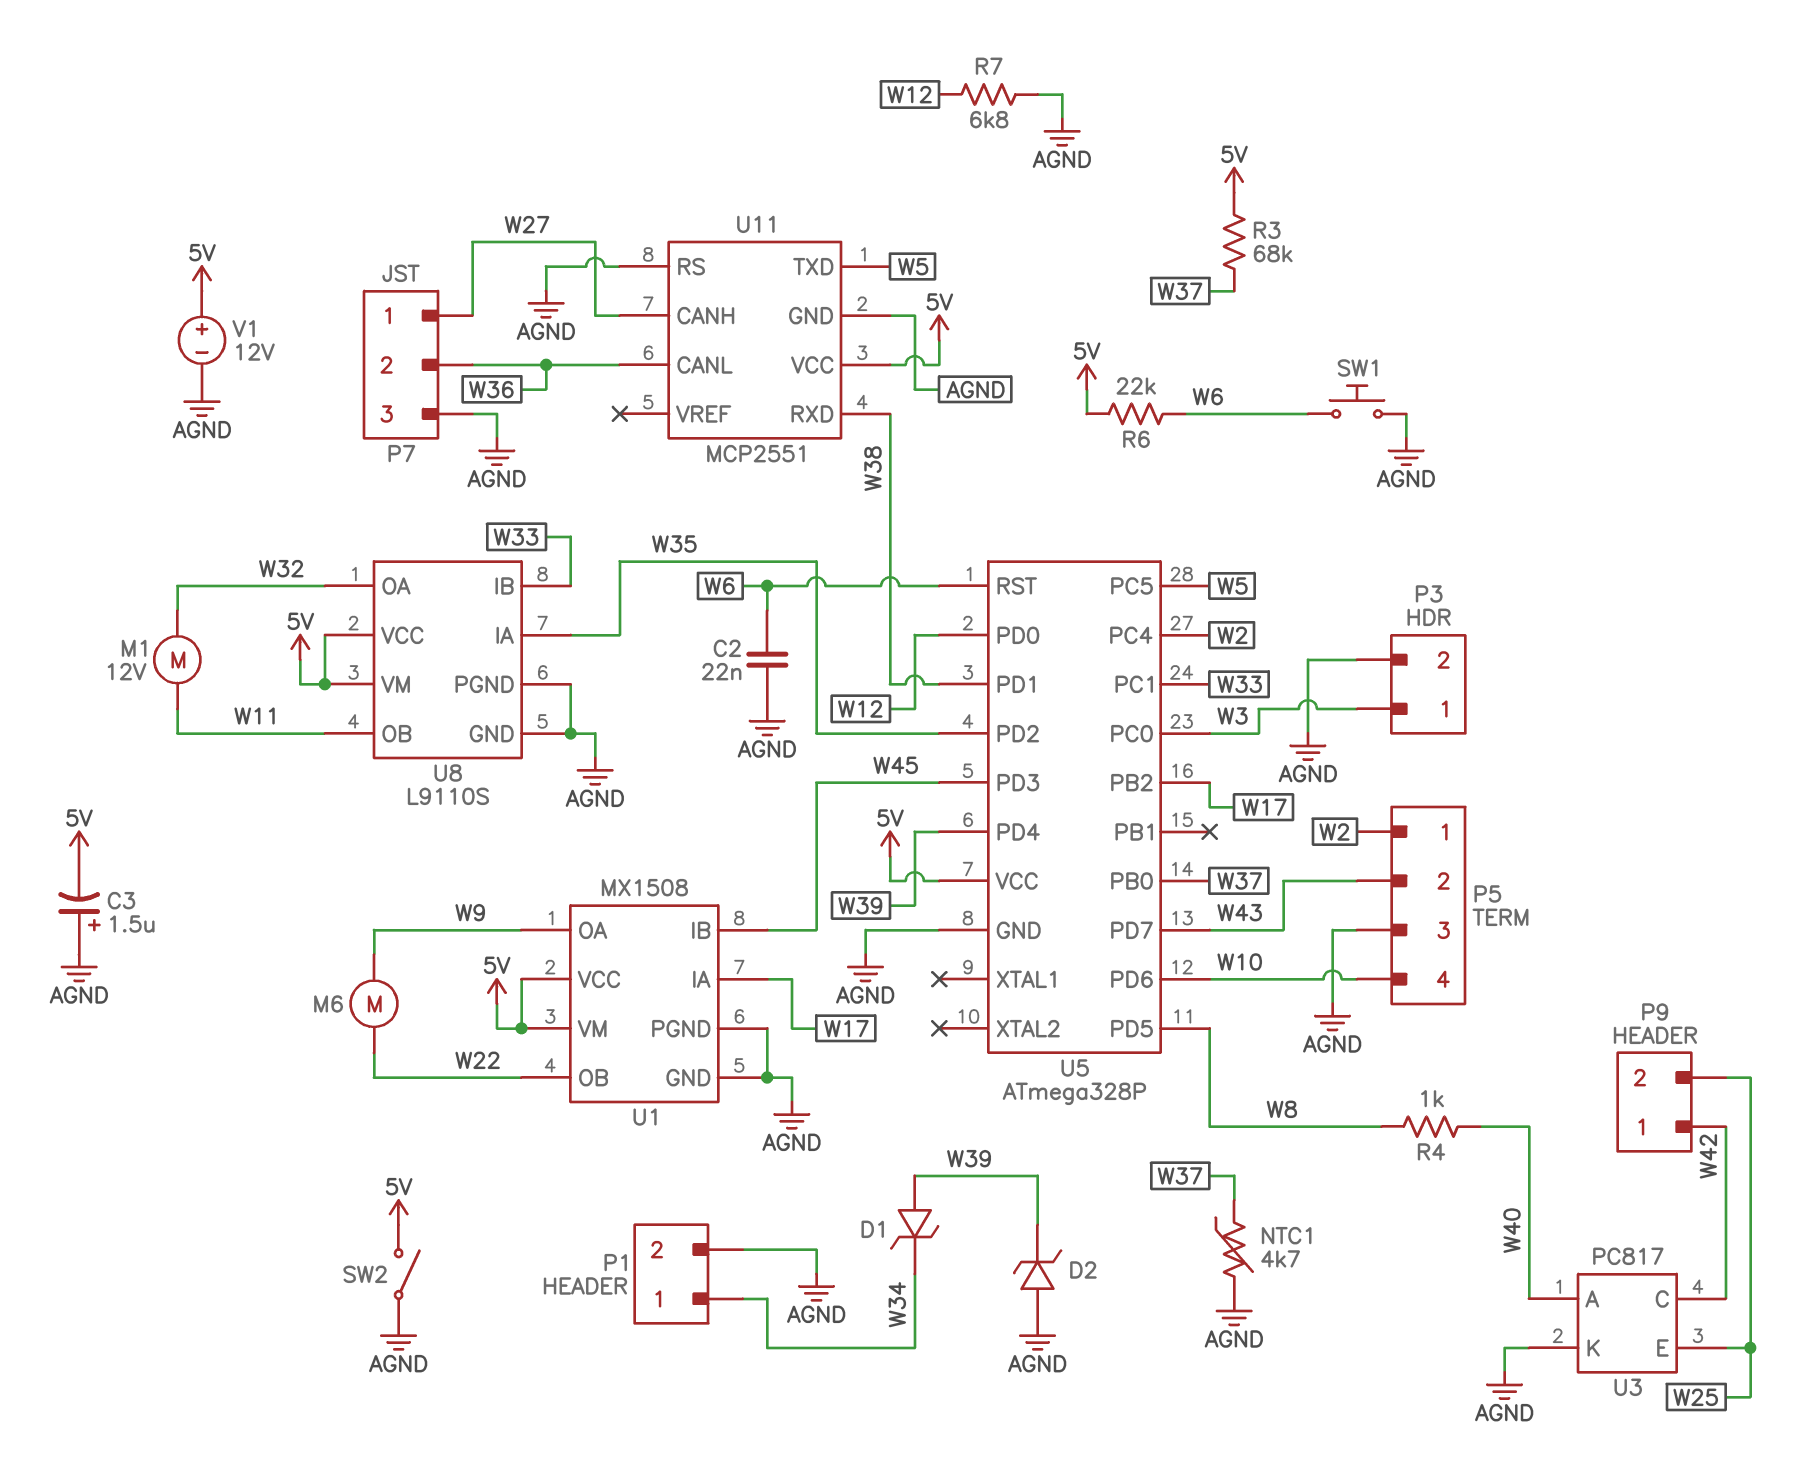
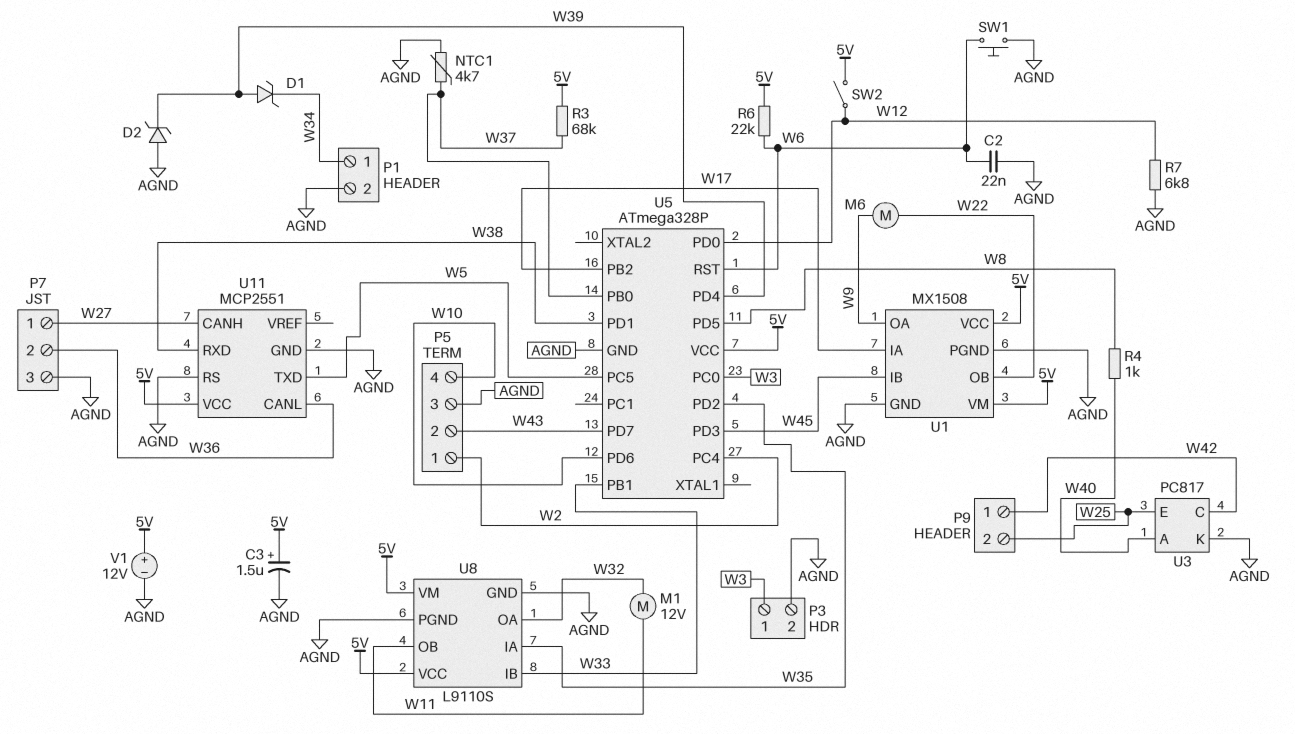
C3: 1.5uF (plus AGND, minus 5V) -> 1.5uF (plus 5V, minus AGND)
SW2: switch (5V, AGND) -> switch (5V, W12)
U5 pin PB1: none -> W33
U5 pin PC1: W33 -> none

